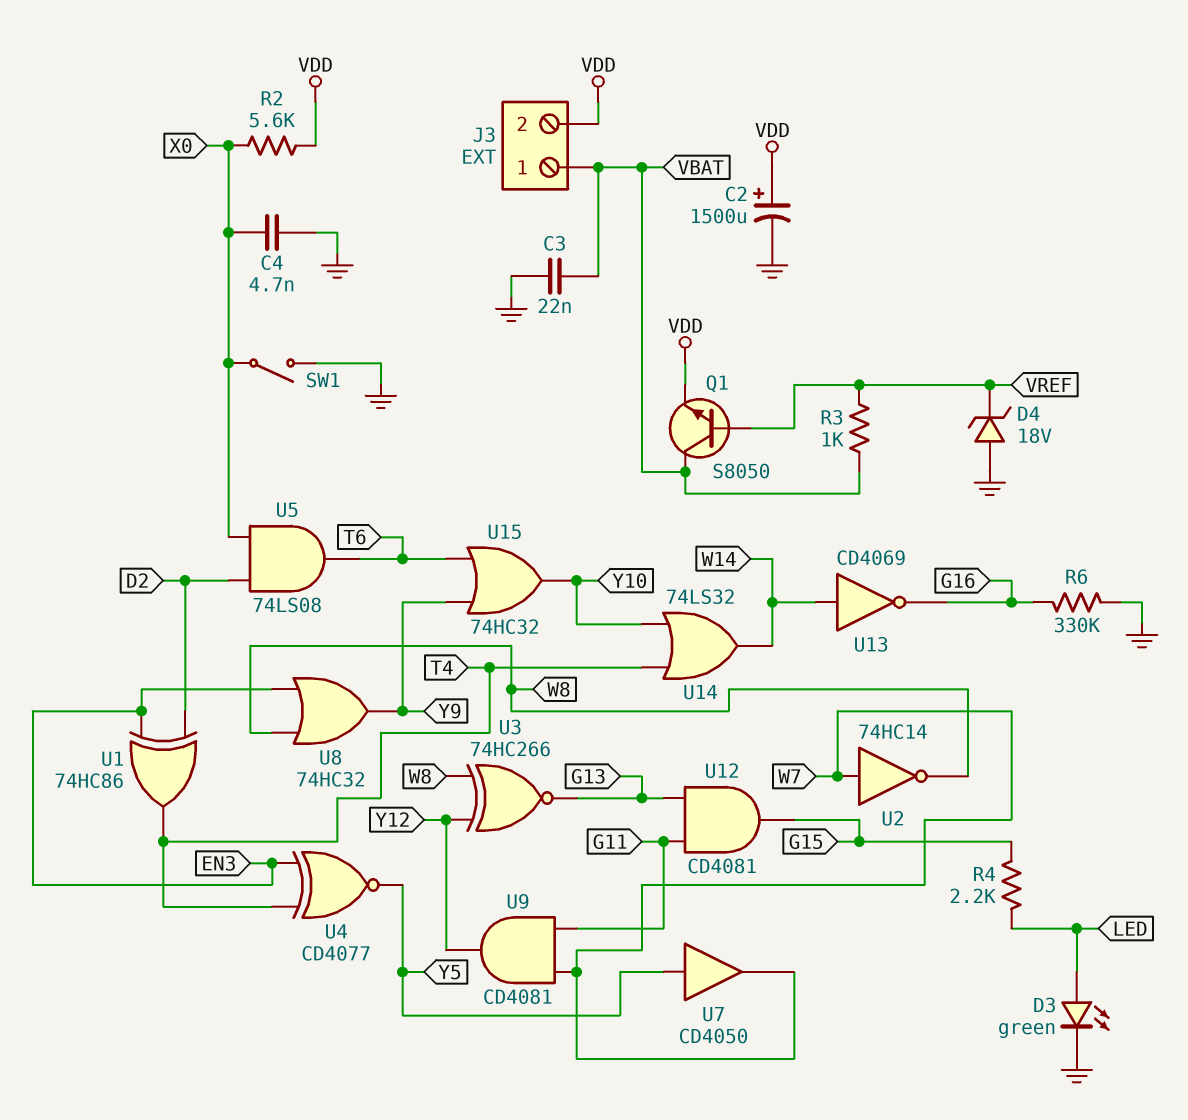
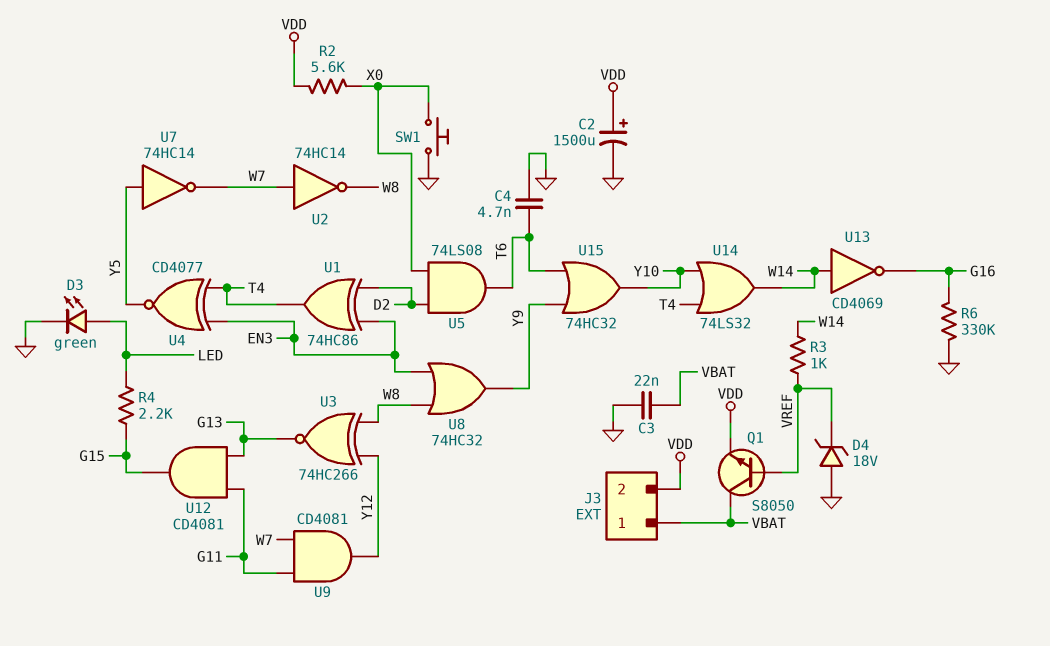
C4: 4.7nF (GND, X0) -> 4.7nF (GND, T6)
R3: 1k (VBAT, VREF) -> 1k (VREF, W14)
SW1: switch (GND, X0) -> button (GND, X0)
U7: buffer CD4050 (in Y5, out W7) -> NOT 74HC14 (in Y5, out W7)

